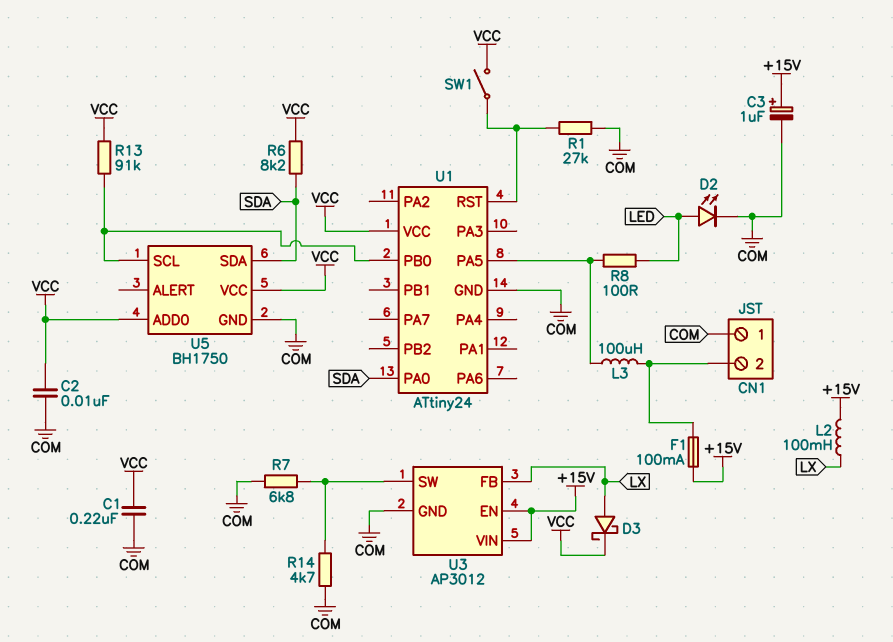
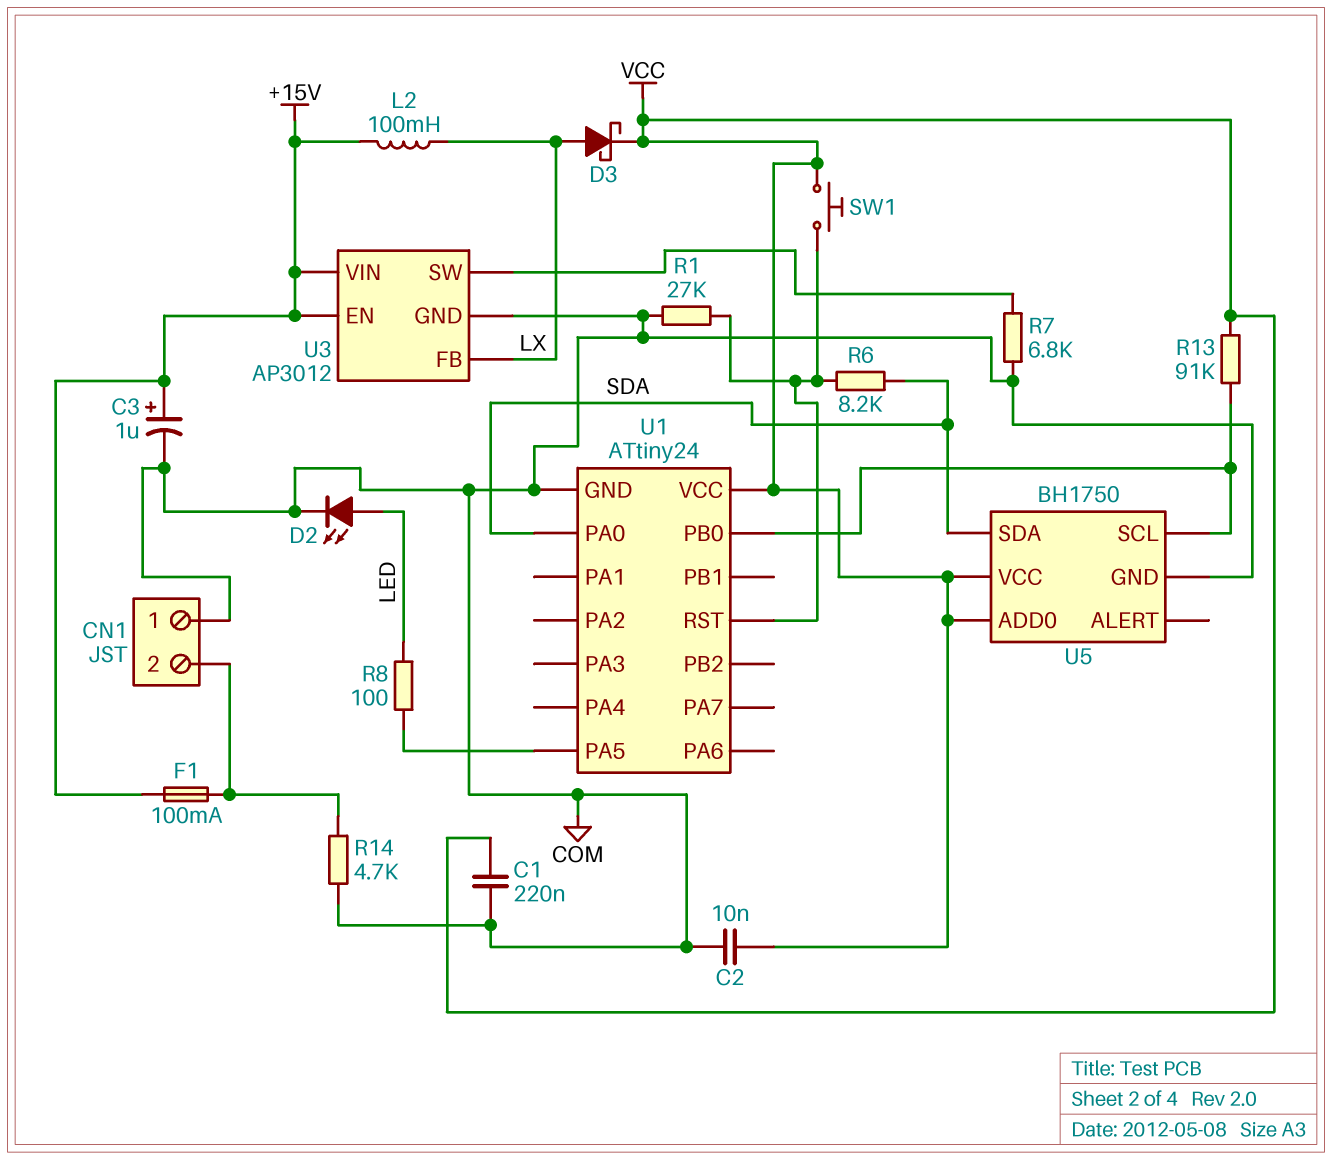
L3: 100uH (CN1/2, U1/PA5) -> none
R6: 8.2k (SDA, VCC) -> 8.2k (SDA, U1/RST)
R14: 4.7k (COM, U3/SW) -> 4.7k (CN1/2, COM)
SW1: switch (U1/RST, VCC) -> button (U1/RST, VCC)

